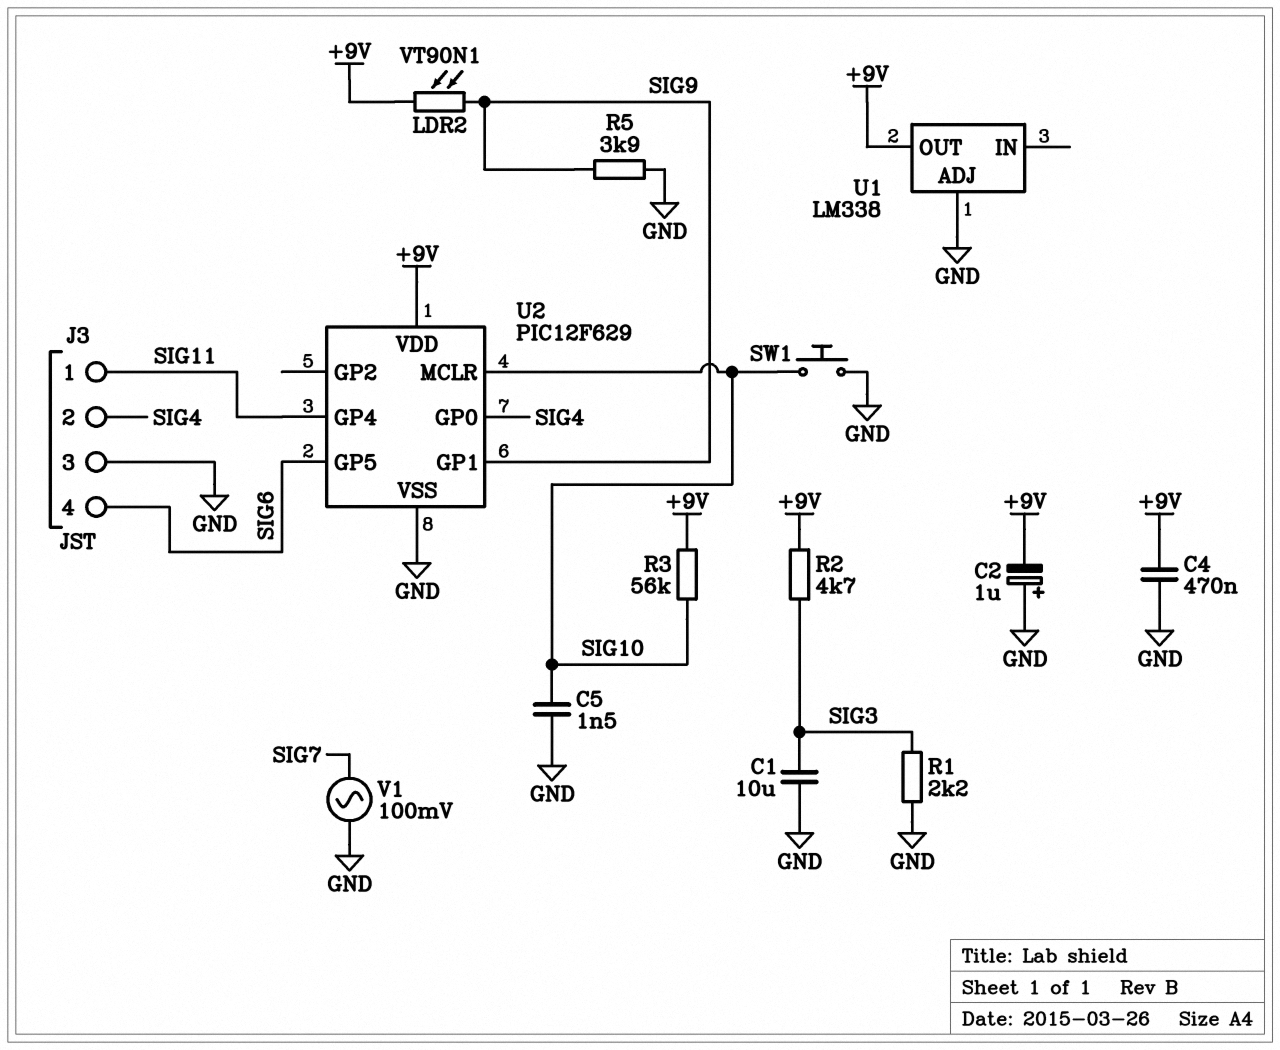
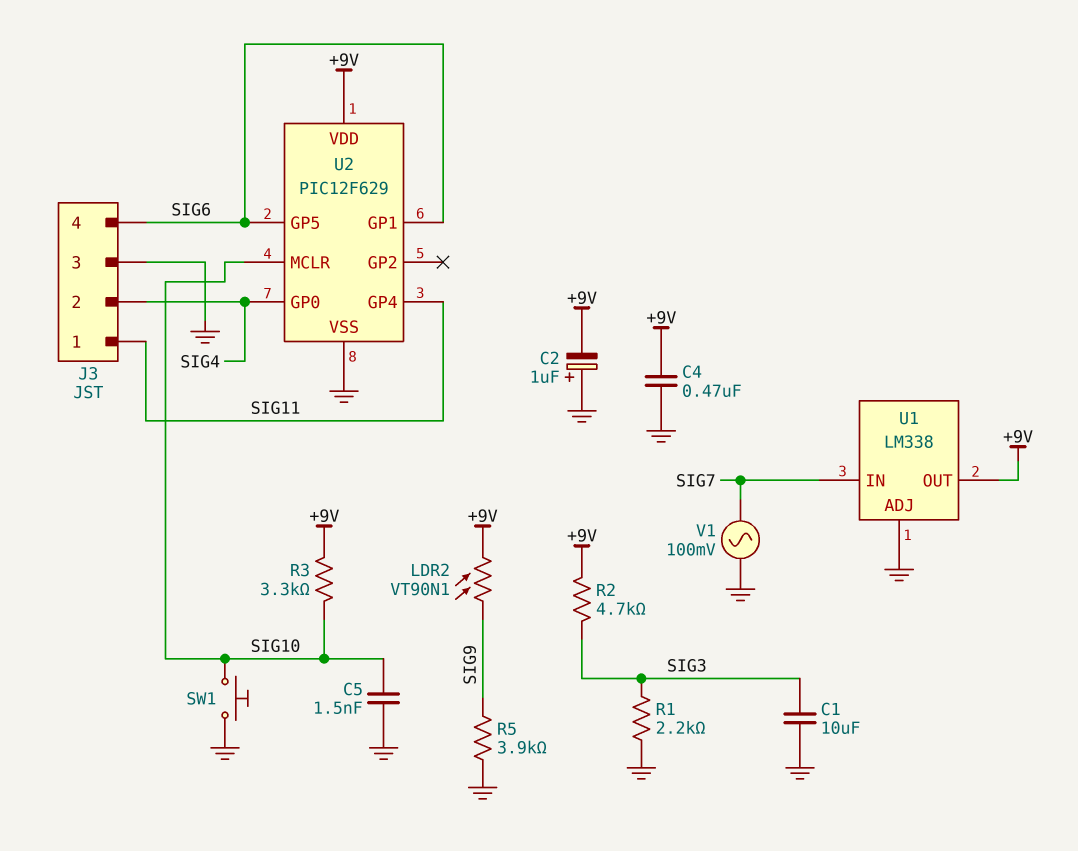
R3: 56k (+9V, SIG10) -> 3.3k (+9V, SIG10)
U1 pin IN: none -> SIG7
U2 pin GP1: SIG9 -> SIG6

